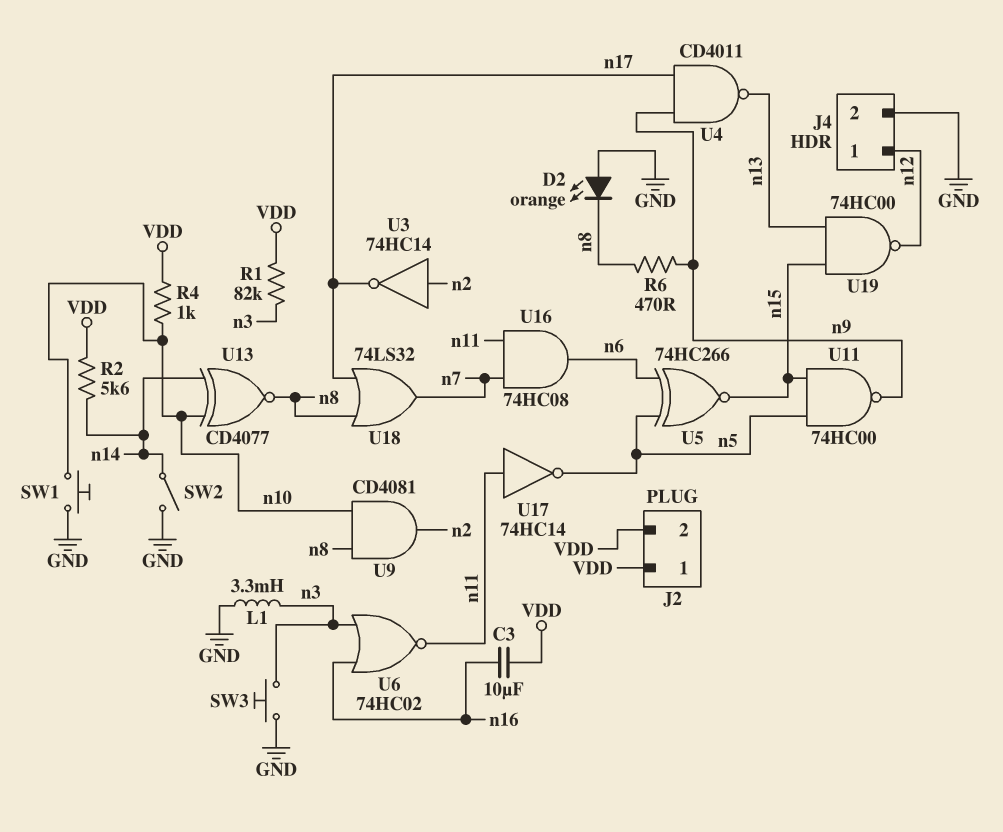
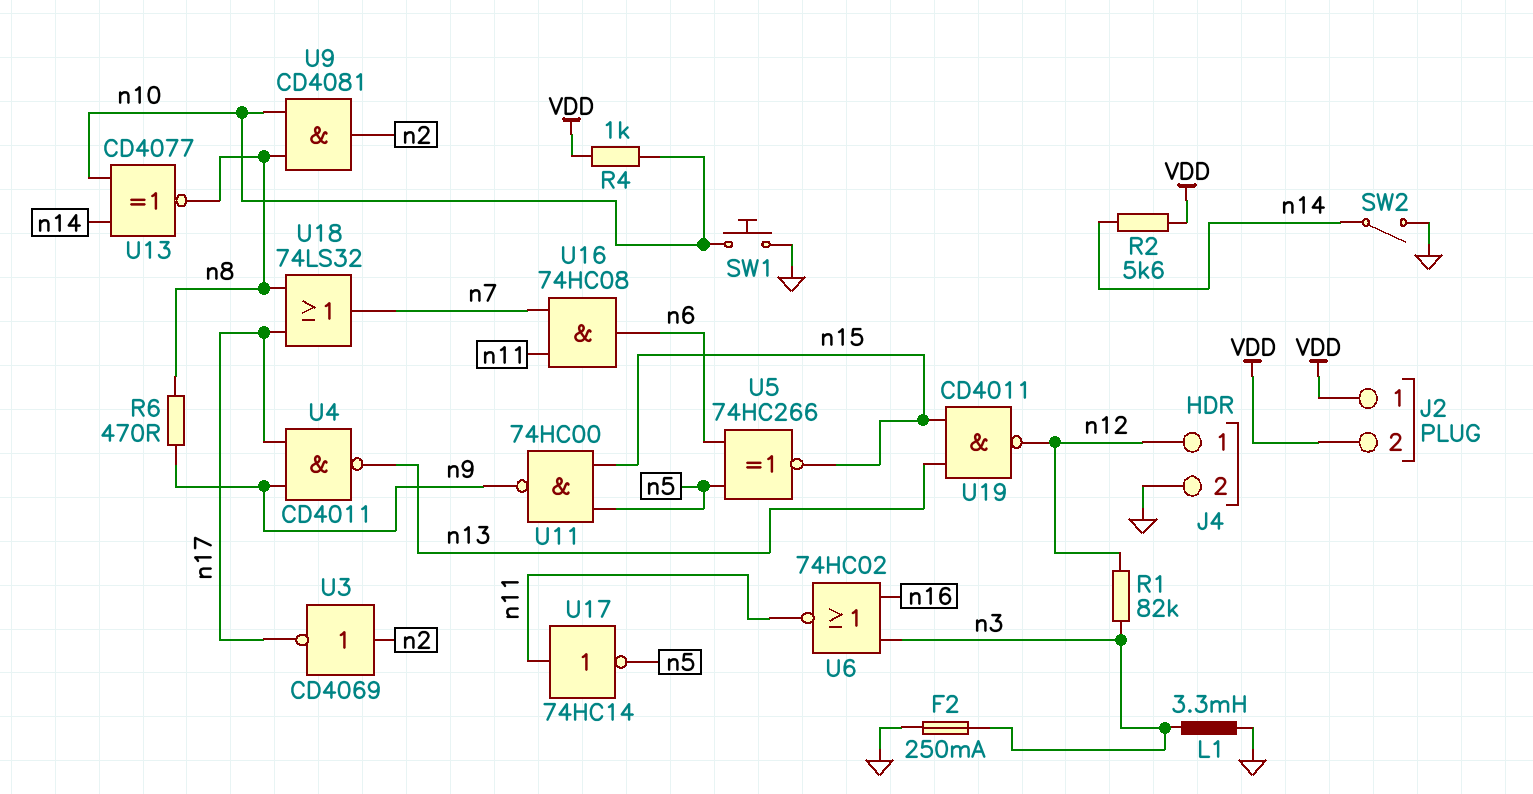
C3: 10uF (VDD, n16) -> none
D2: LED orange (A GND, K n8) -> none
F2: none -> 250mA (GND, n3)
R1: 82k (VDD, n3) -> 82k (n3, n12)
SW3: button (GND, n3) -> none
U3: NOT 74HC14 (in n2, out n17) -> NOT CD4069 (in n2, out n17)
U19: NAND 74HC00 (in n13, in n15, out n12) -> NAND CD4011 (in n13, in n15, out n12)

